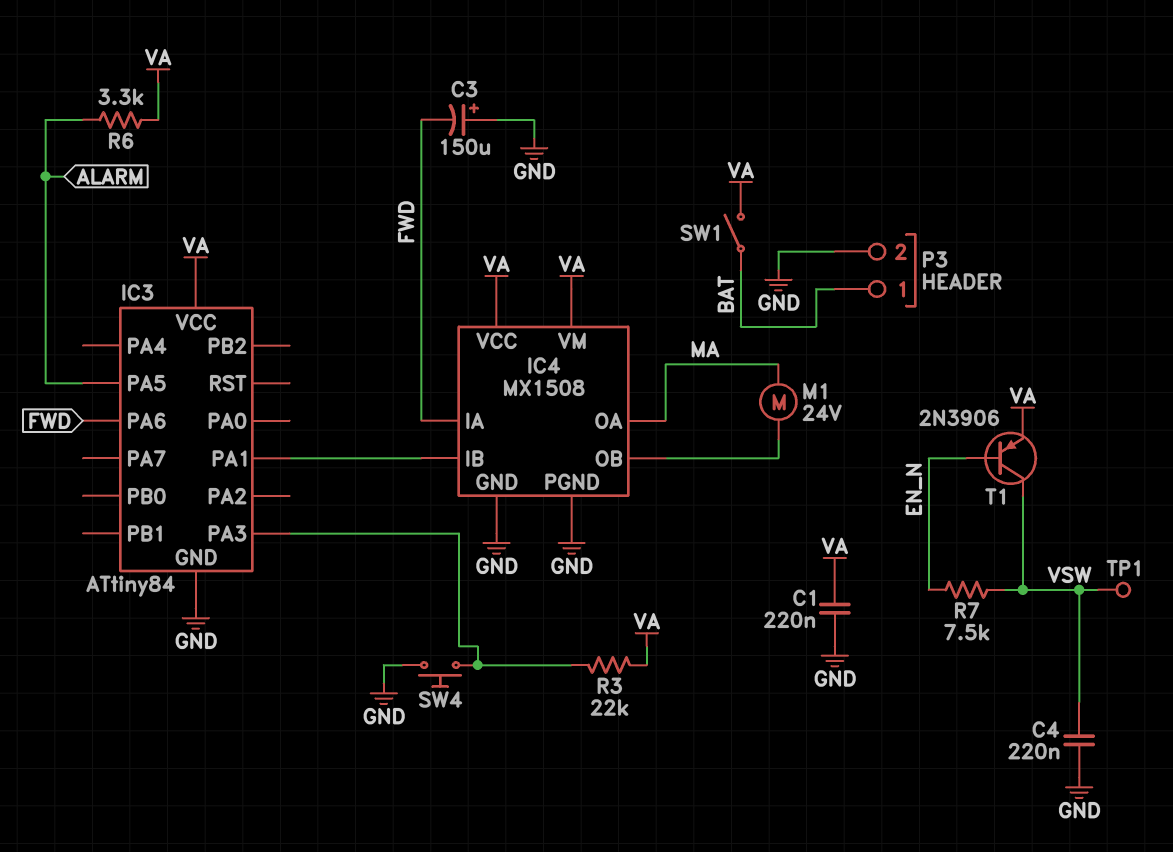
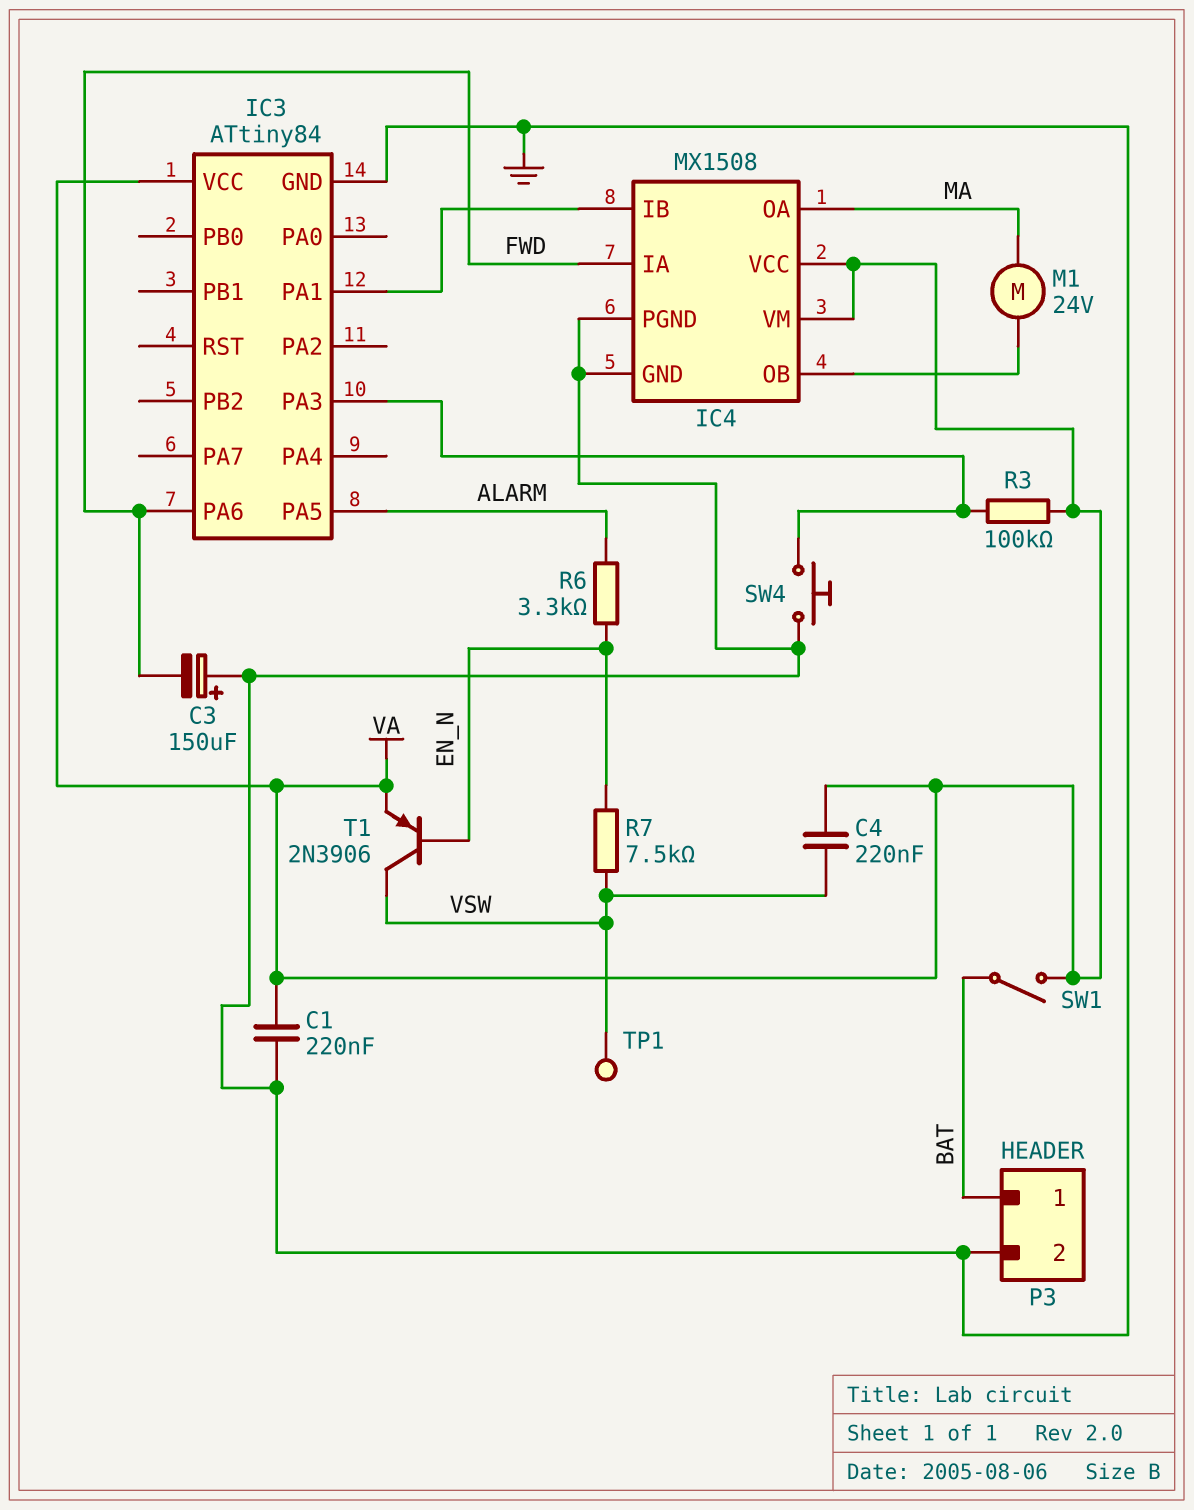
C4: 220nF (GND, VSW) -> 220nF (VA, VSW)
R3: 22k (IC3/PA3, VA) -> 100k (IC3/PA3, VA)
R6: 3.3k (ALARM, VA) -> 3.3k (ALARM, EN_N)

